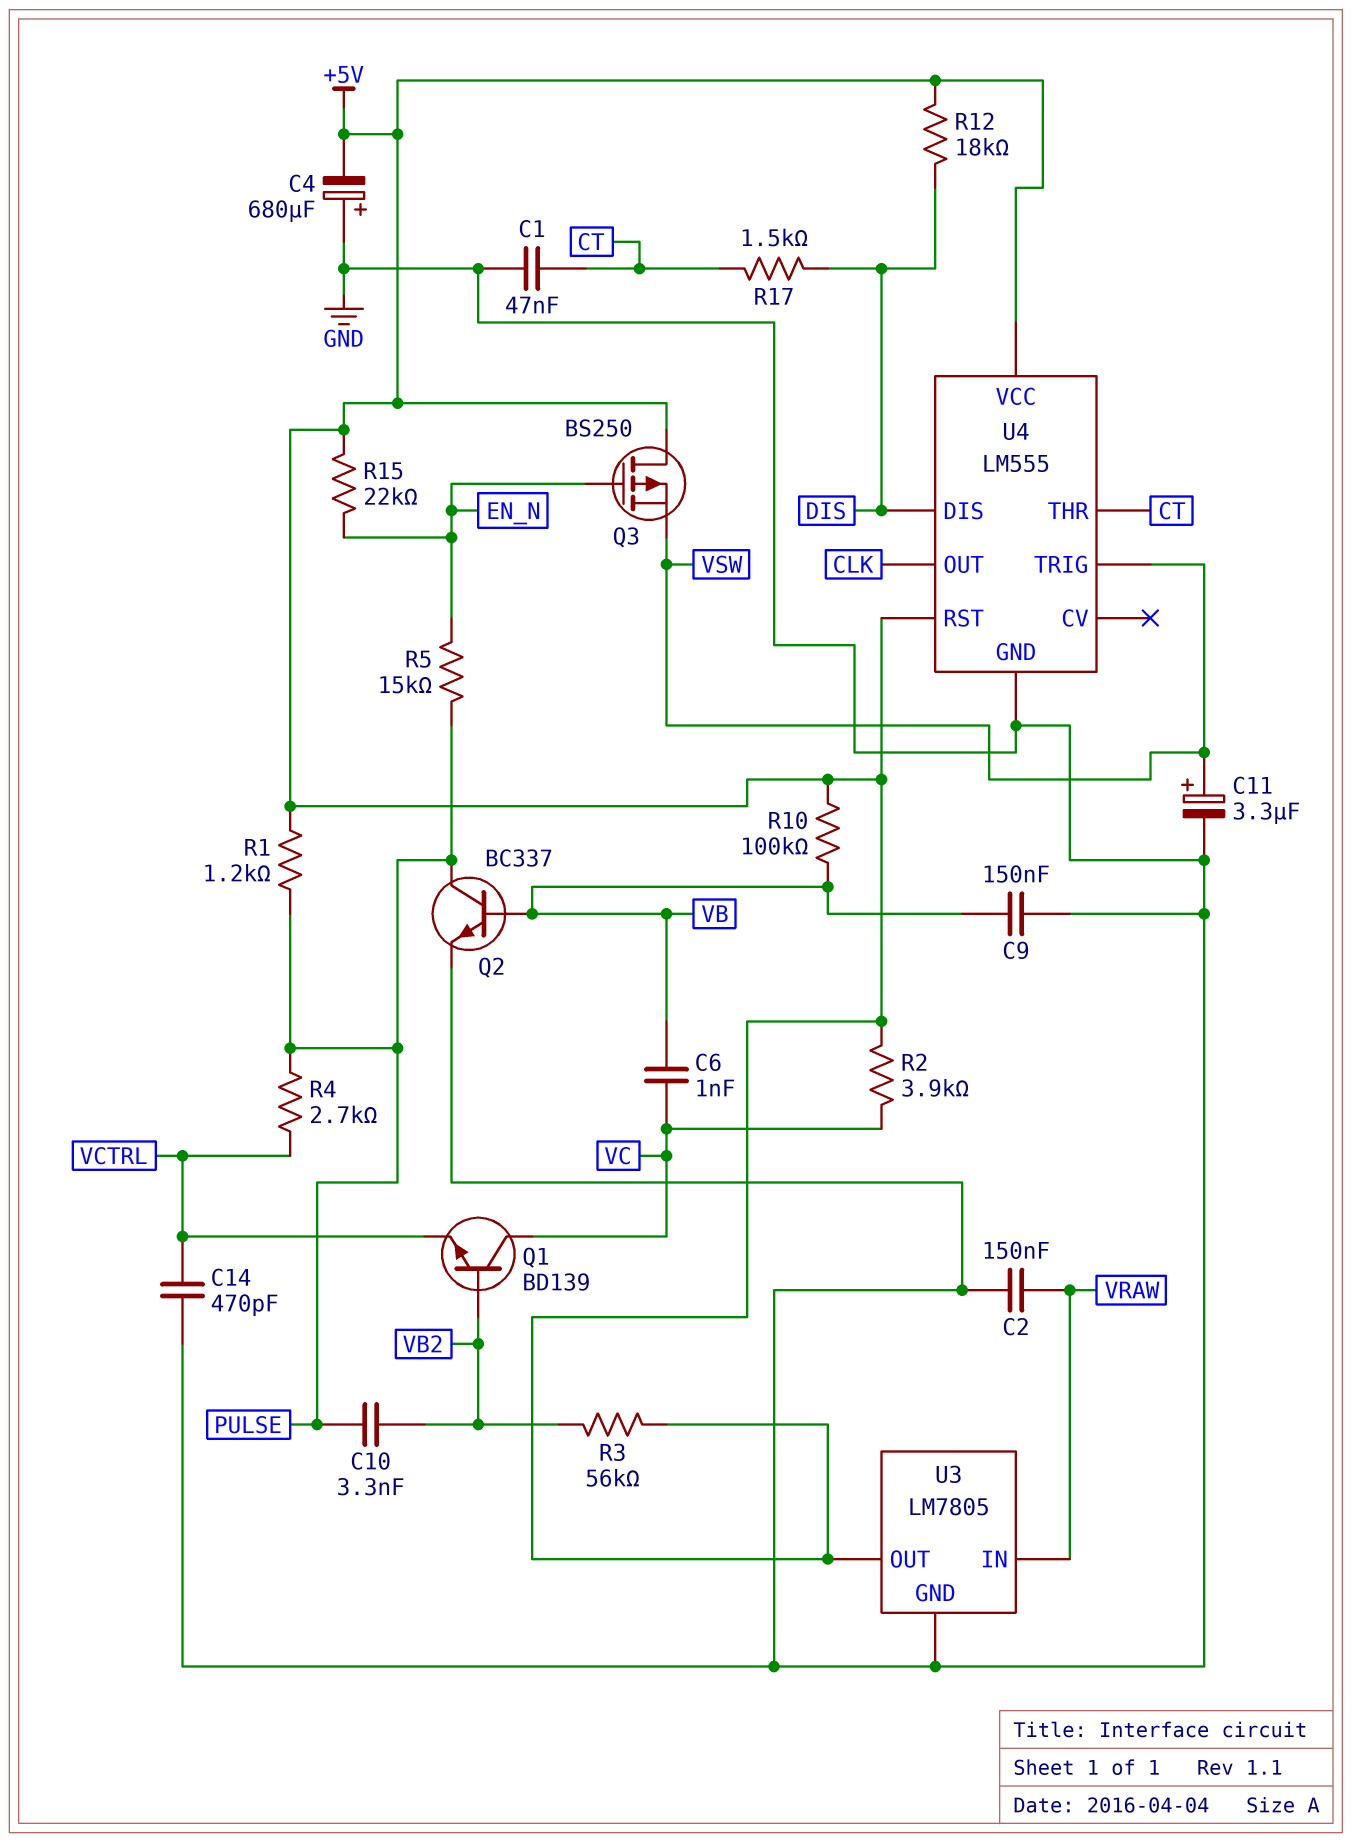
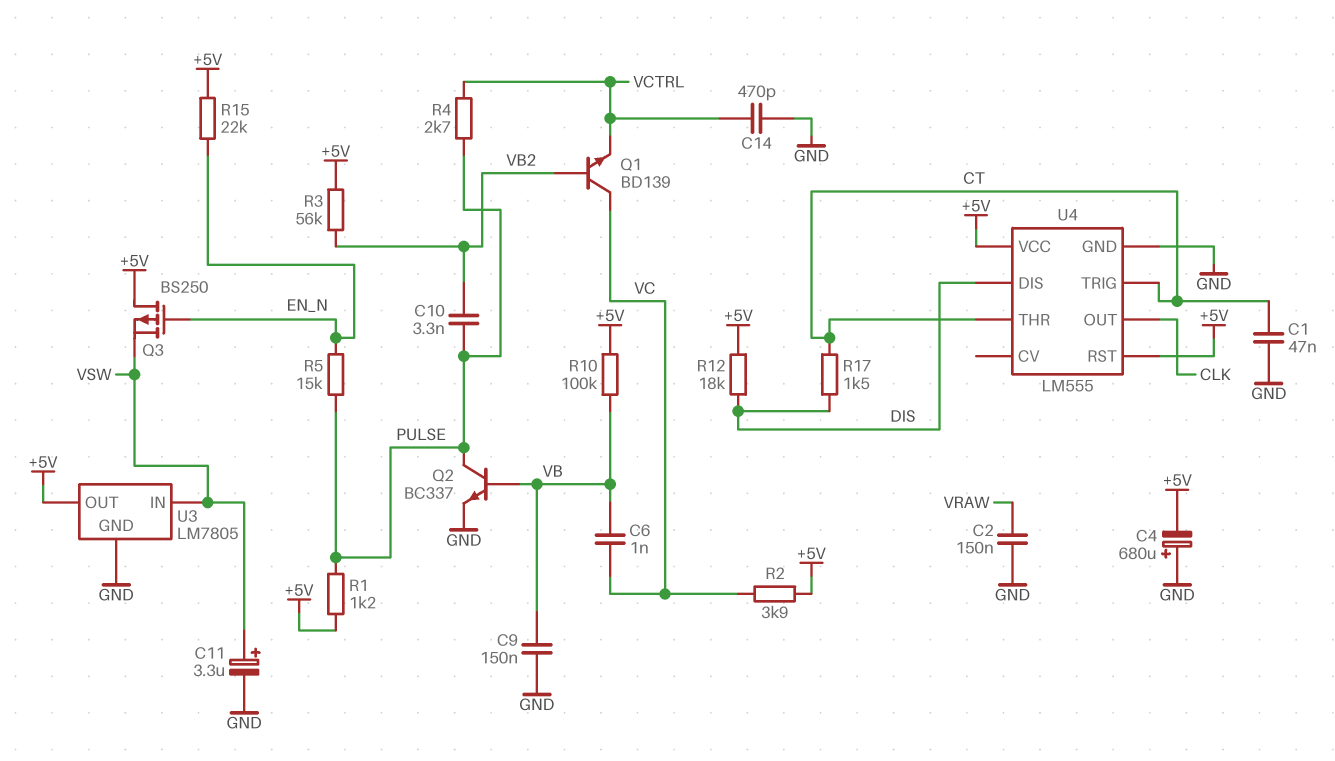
U3 pin IN: VRAW -> VSW
U4 pin TRIG: VSW -> CT

